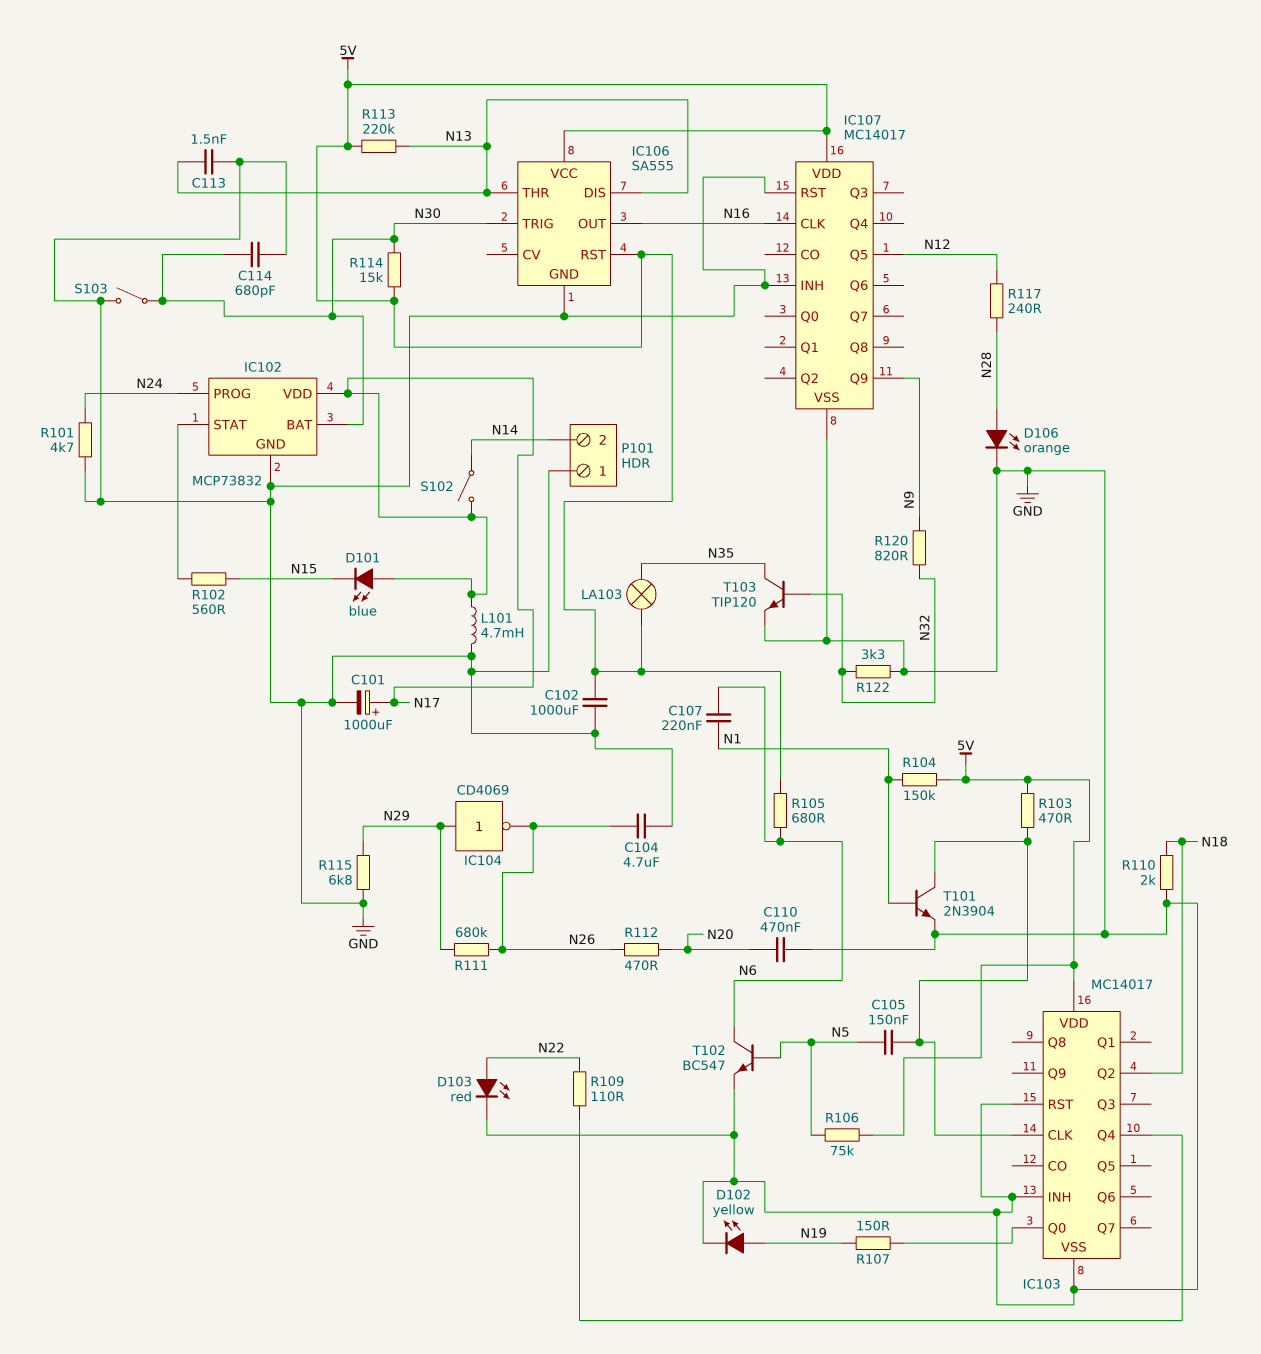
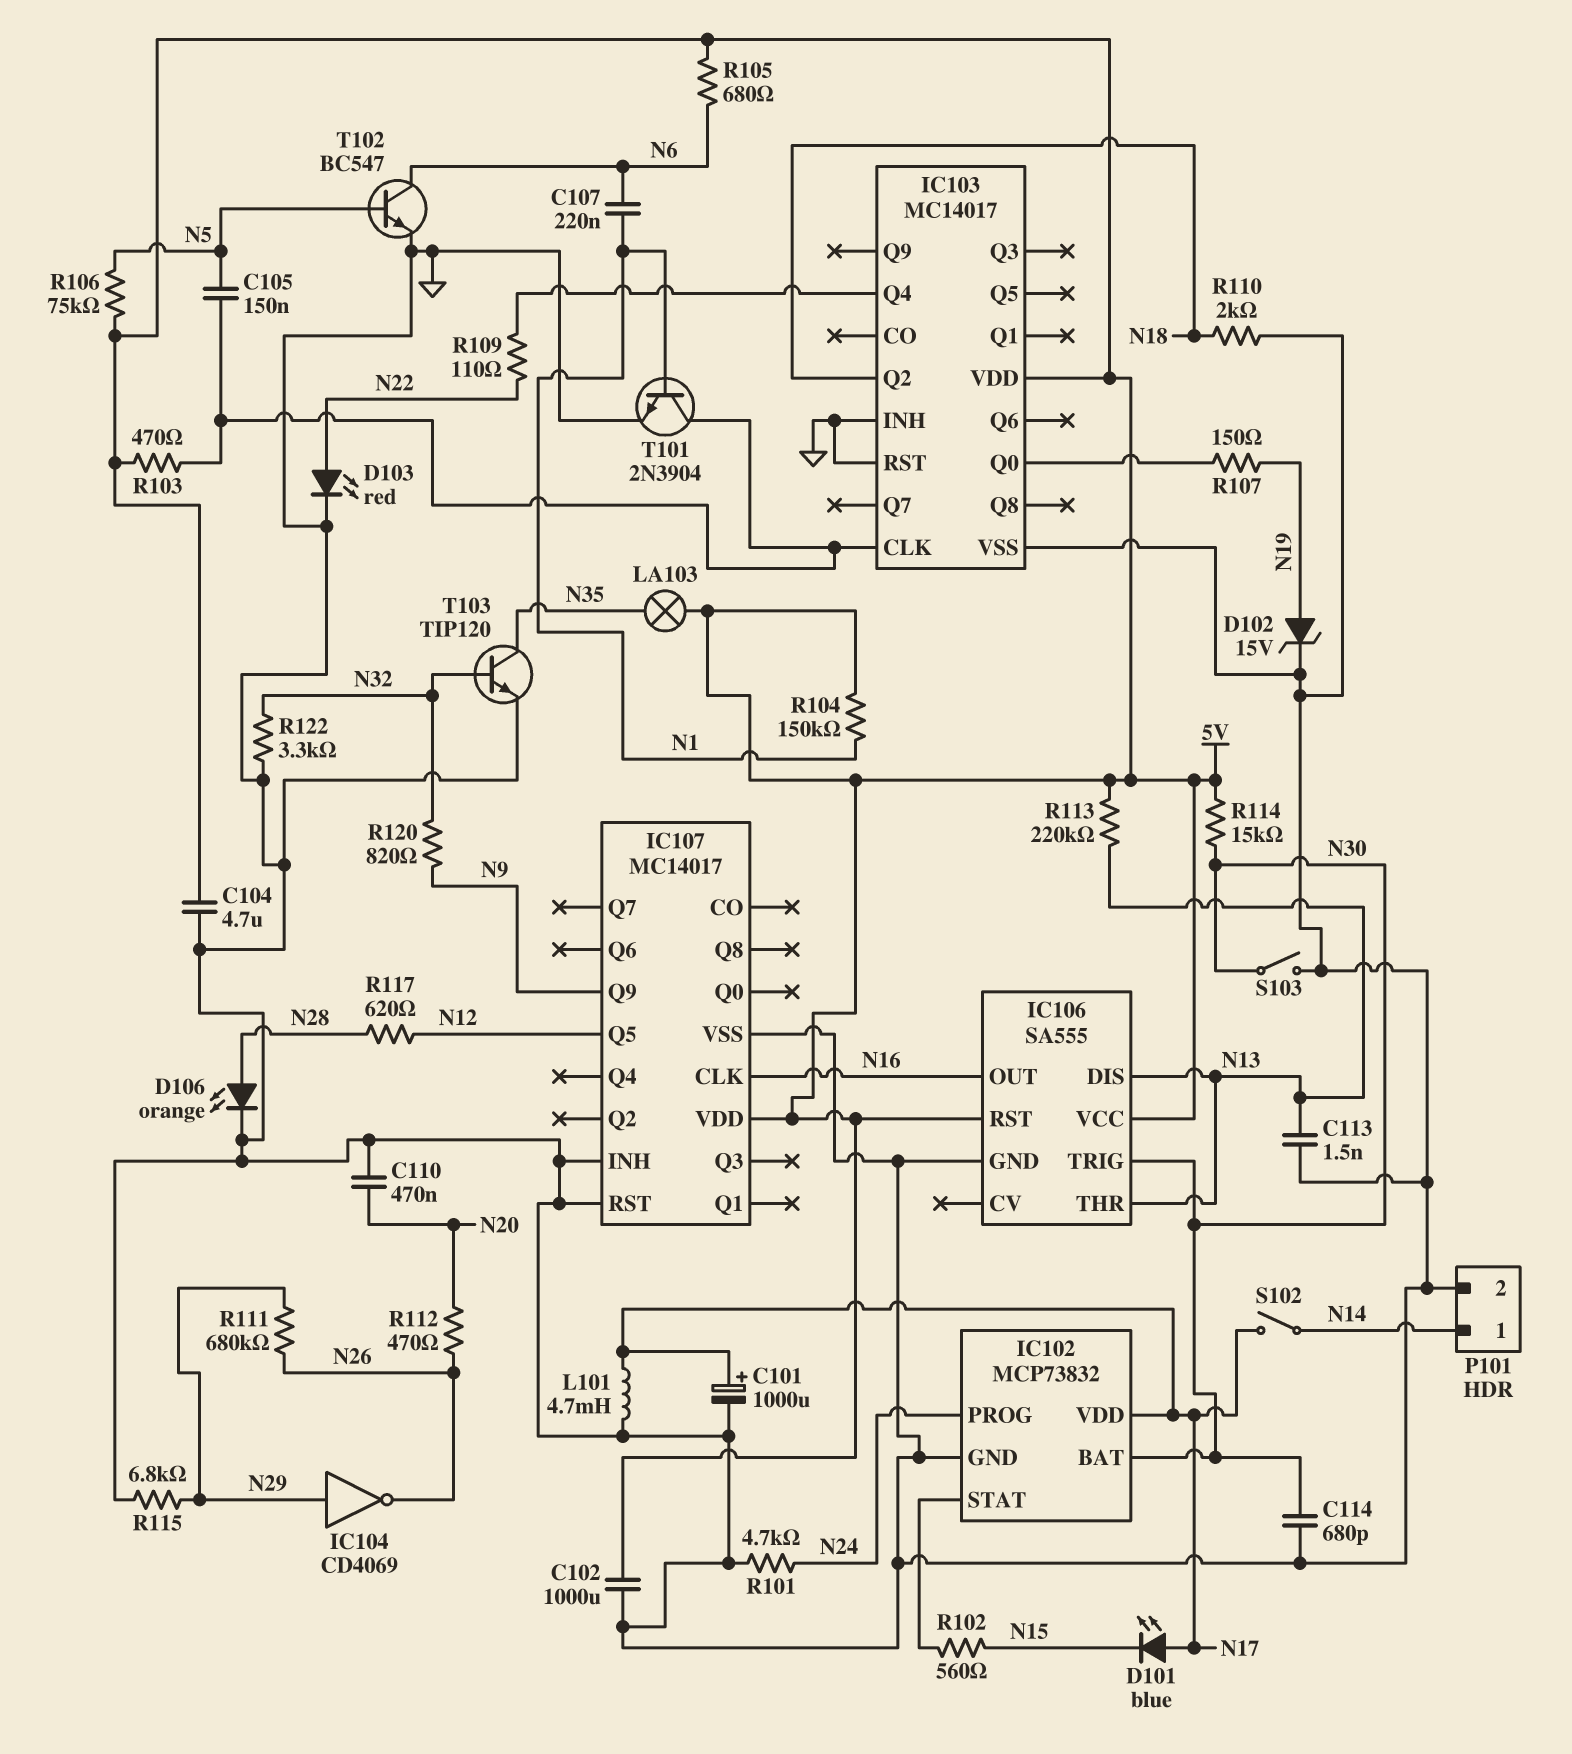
C104: 4.7uF (GND, N26) -> 4.7uF (5V, GND)
D102: LED yellow (A N19, K GND) -> zener 15V (A N19, K GND)
P101 pin 1: GND -> N14
P101 pin 2: N14 -> GND
R117: 240 (N12, N28) -> 620 (N12, N28)

